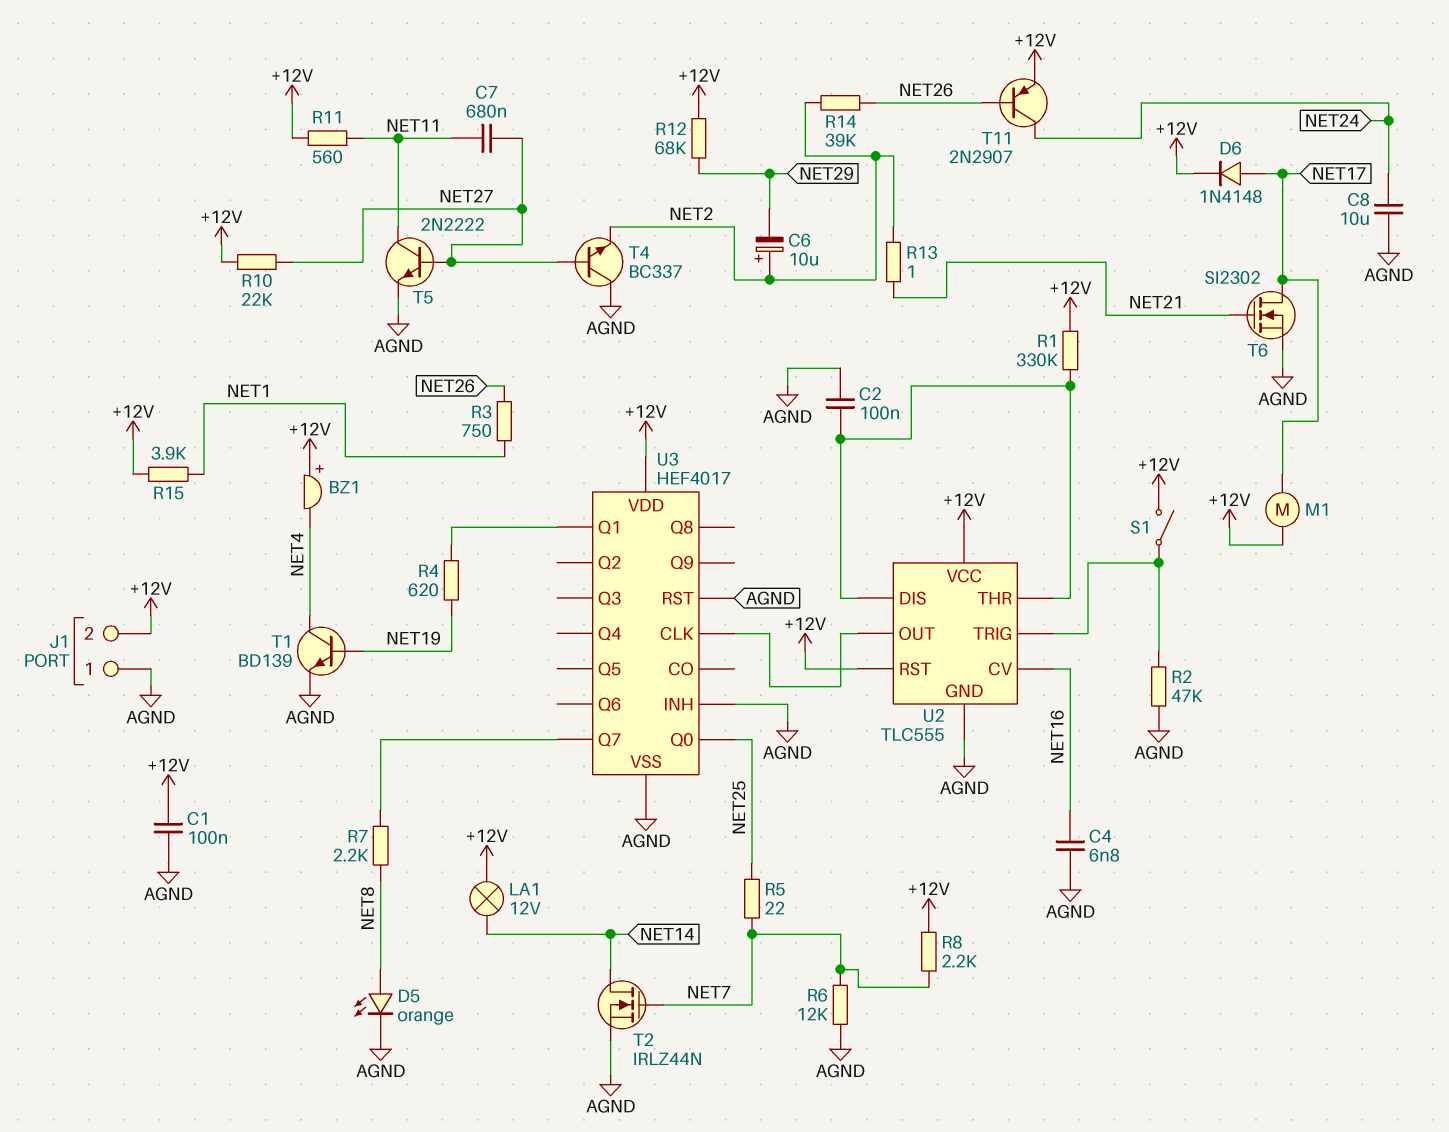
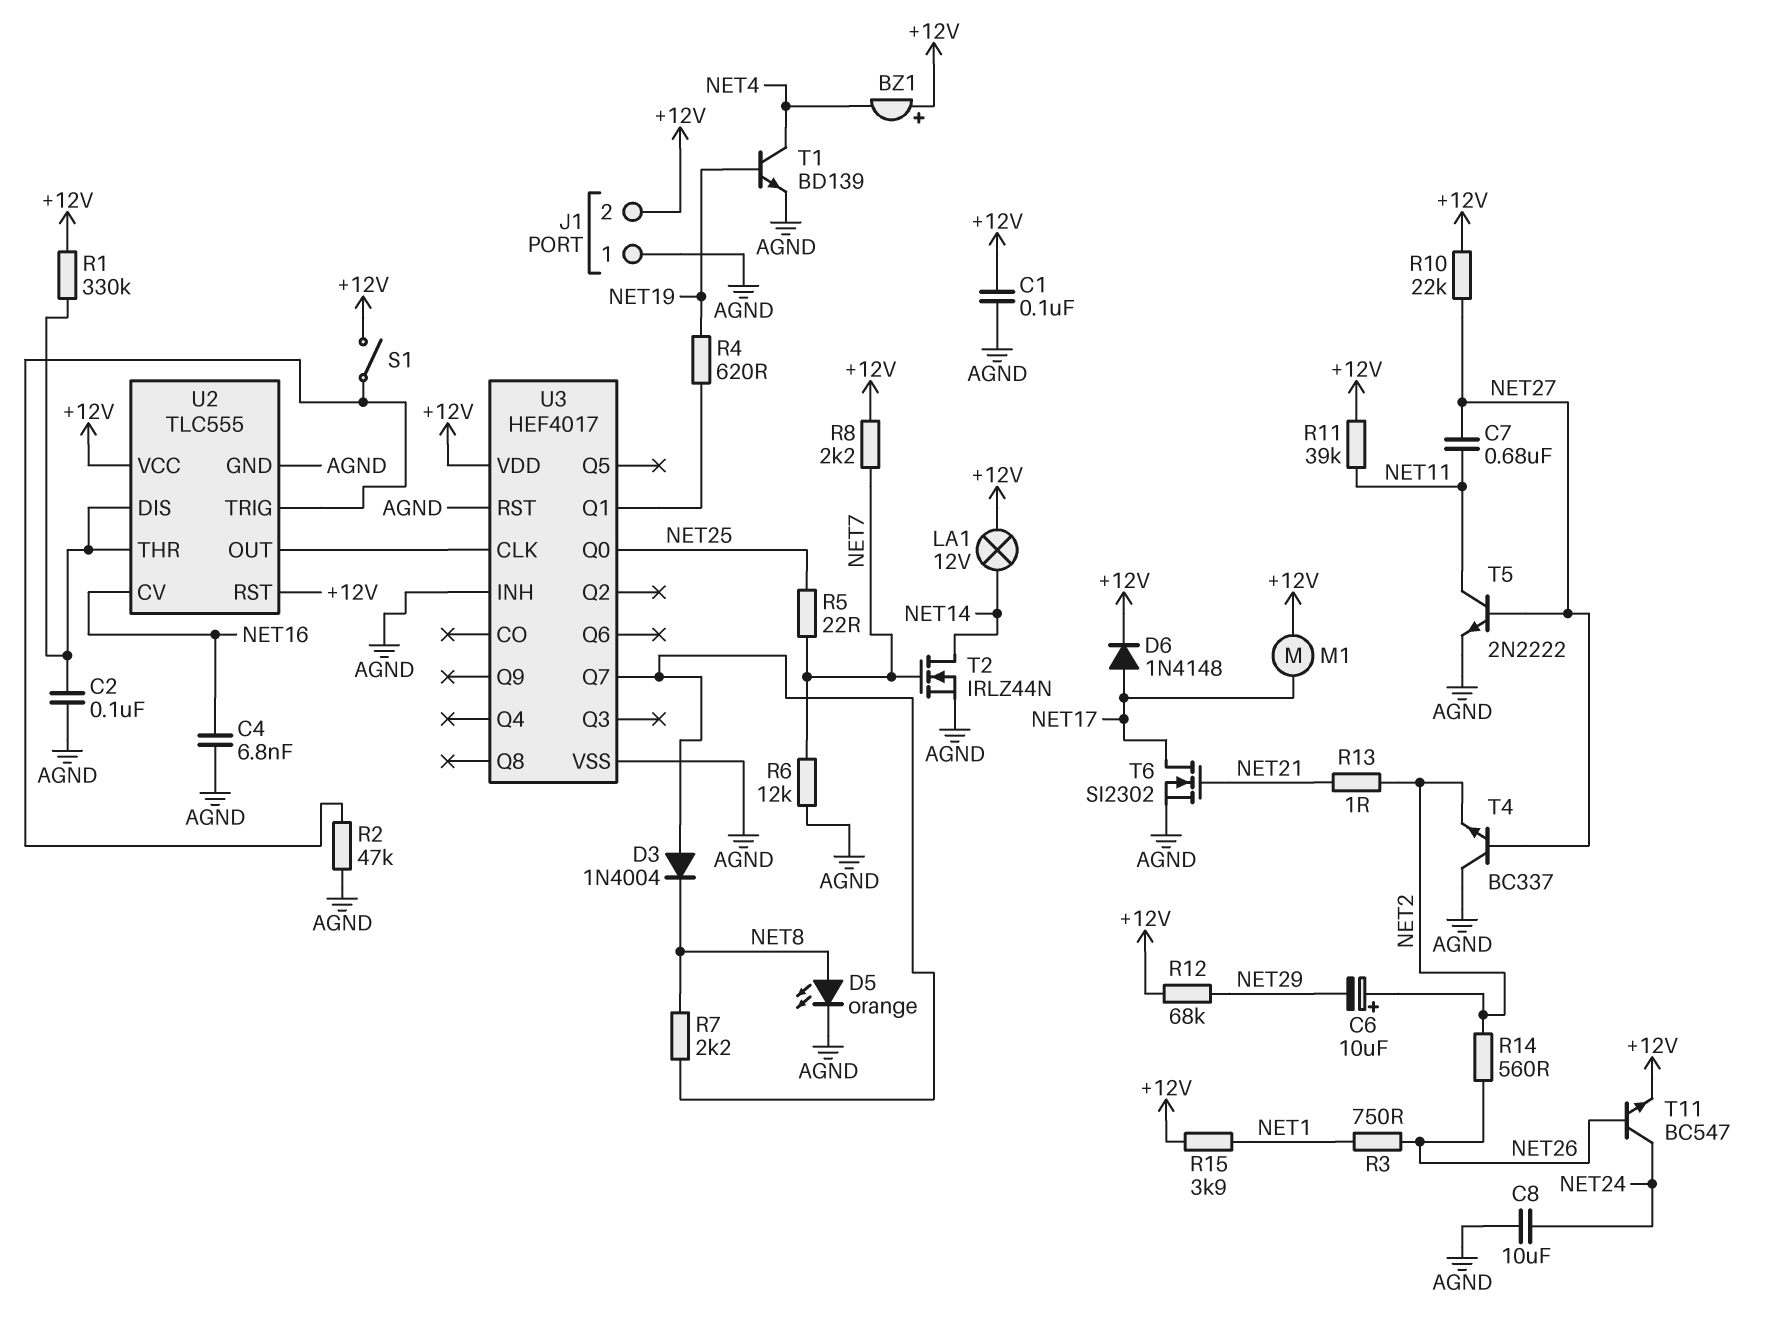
D3: none -> diode 1N4004 (A U3/Q7, K NET8)
R11: 560 (+12V, NET11) -> 39k (+12V, NET11)
R14: 39k (NET2, NET26) -> 560 (NET2, NET26)
T11: PNP 2N2907 (B NET26, C NET24, E +12V) -> NPN BC547 (B NET26, C NET24, E +12V)

